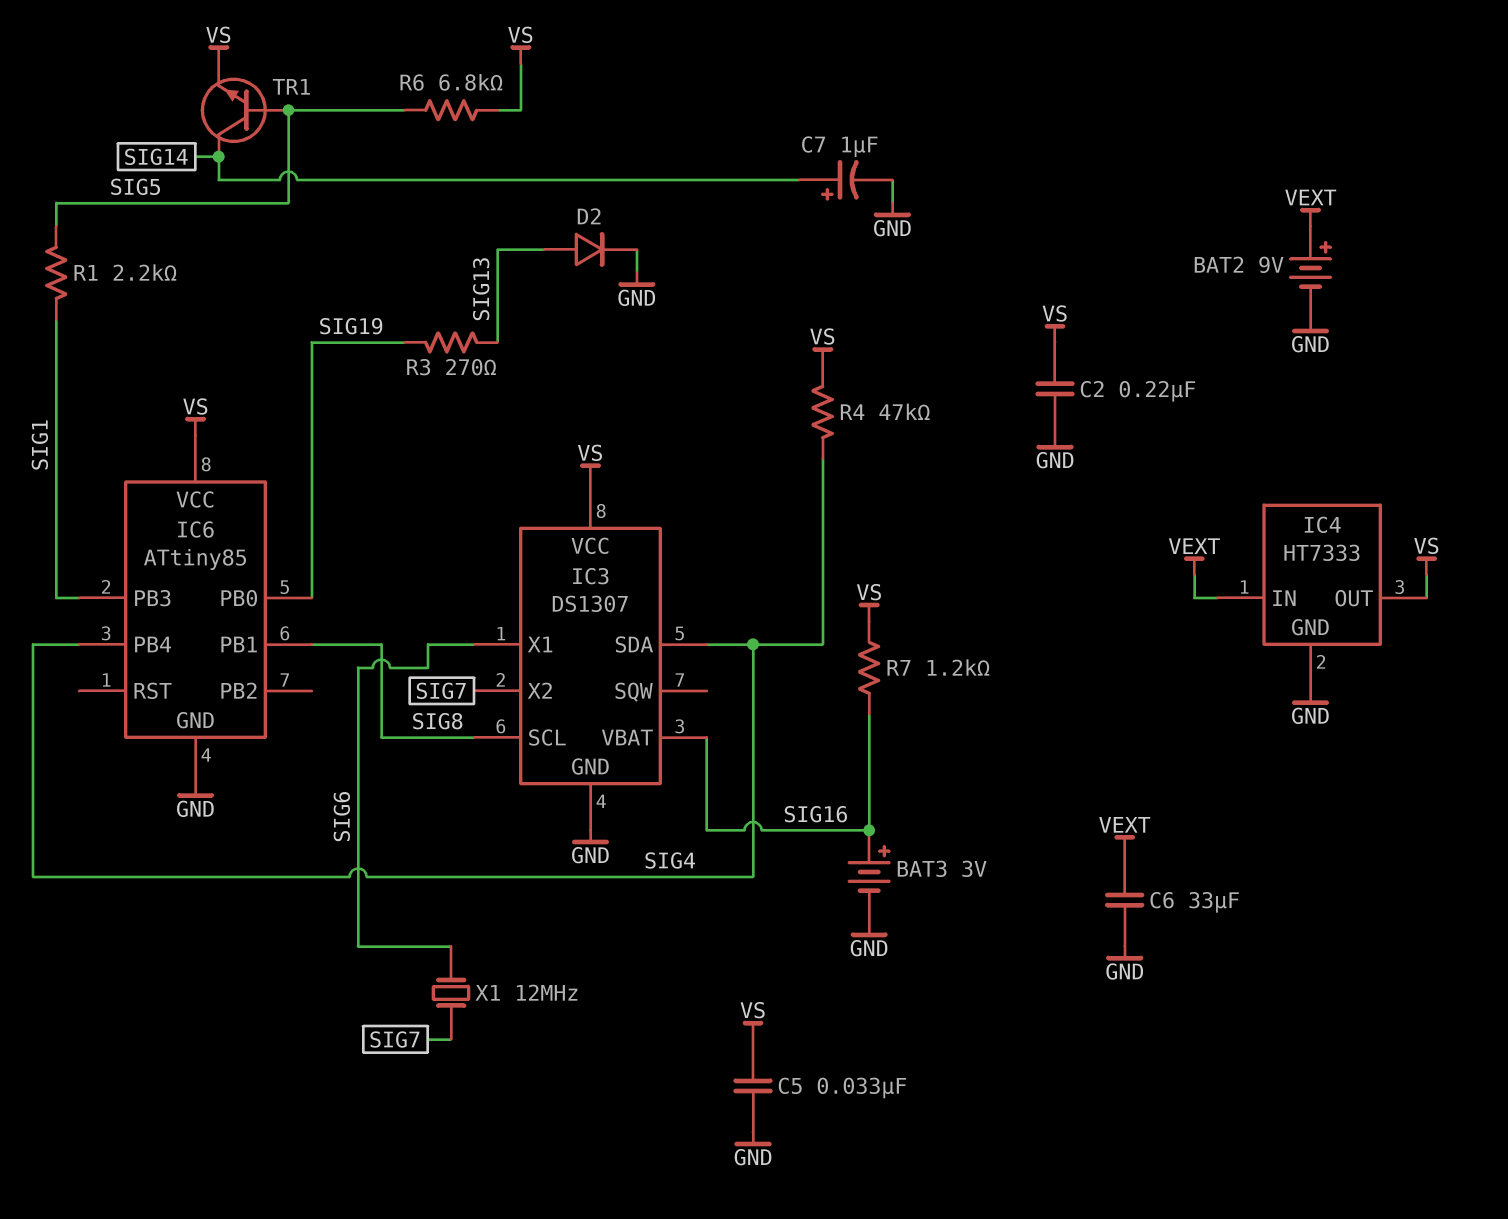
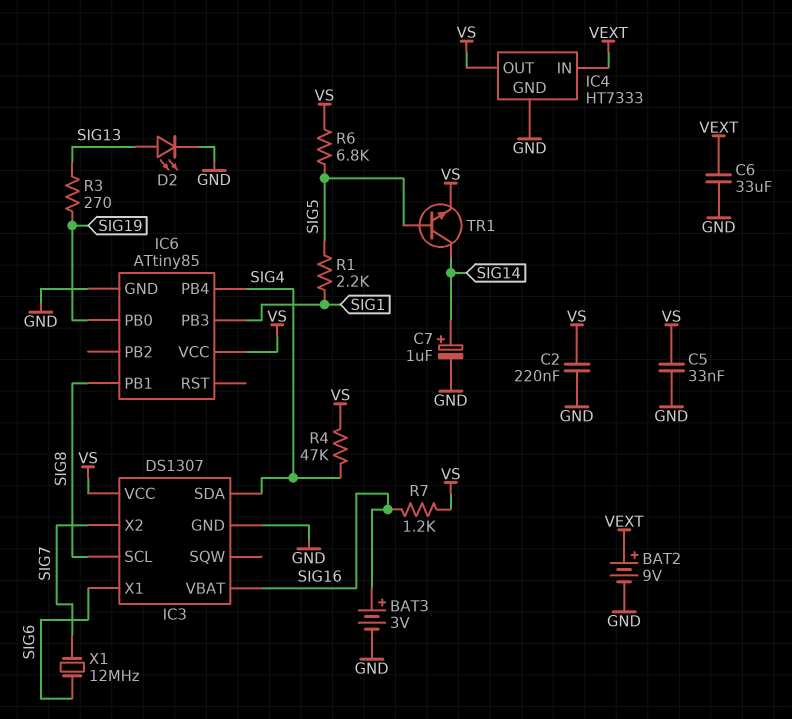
D2: diode (A SIG13, K GND) -> LED (A SIG13, K GND)

